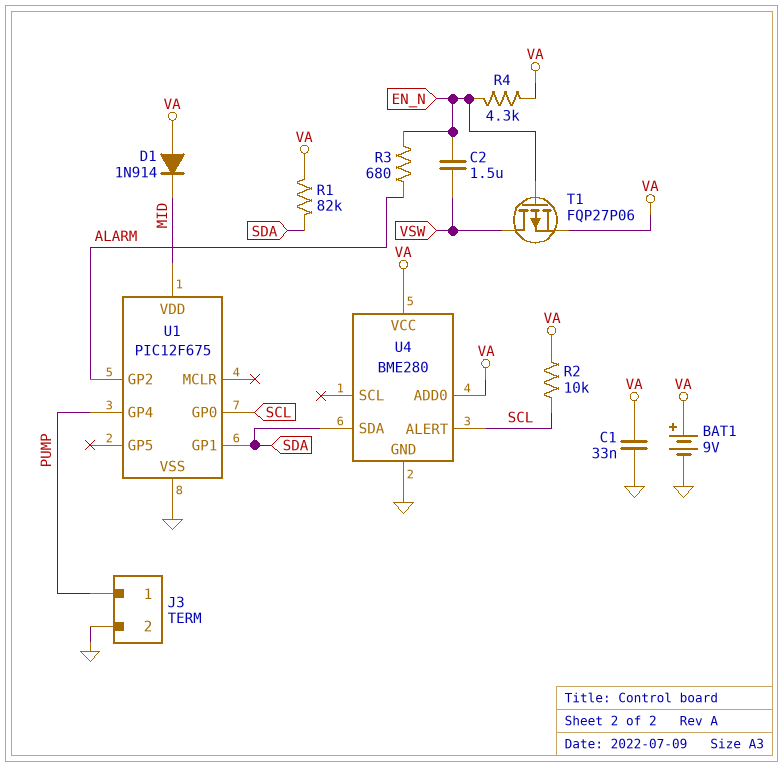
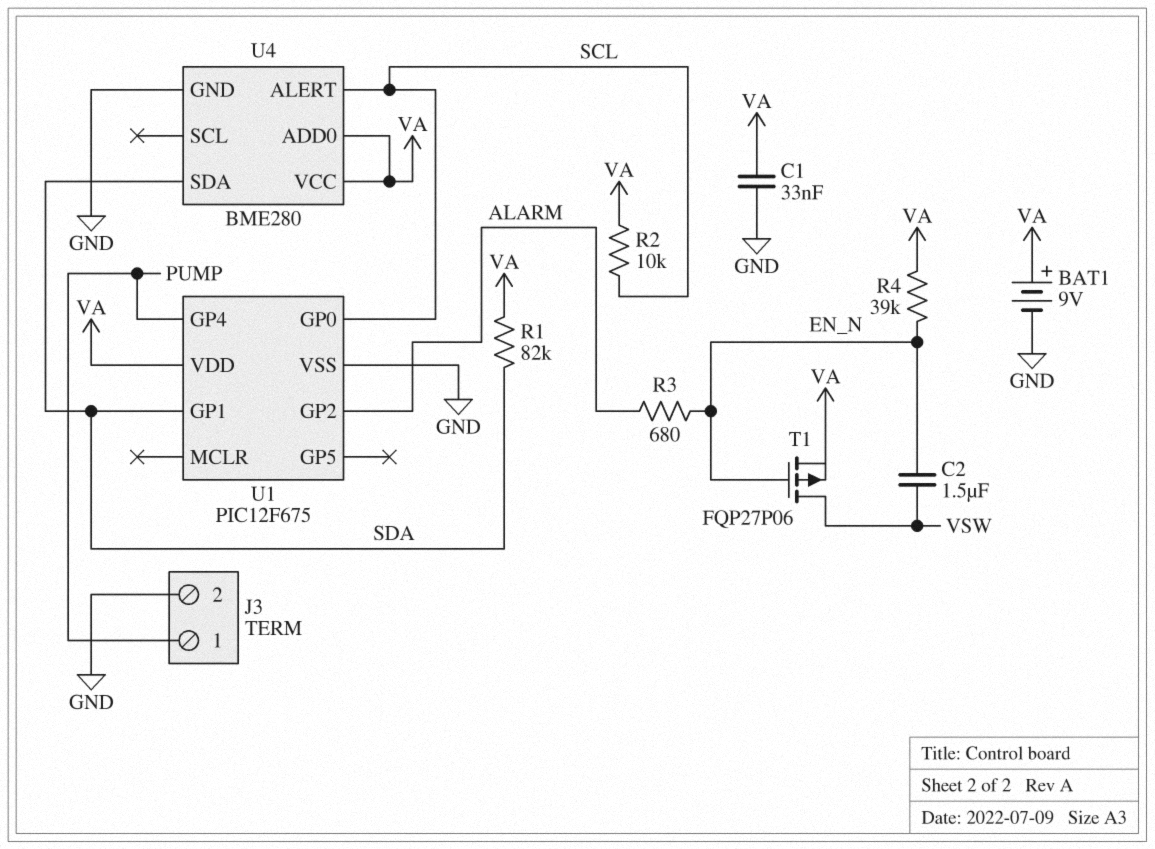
D1: diode 1N914 (A VA, K MID) -> none
R4: 4.3k (EN_N, VA) -> 39k (EN_N, VA)
U1 pin VDD: MID -> VA

